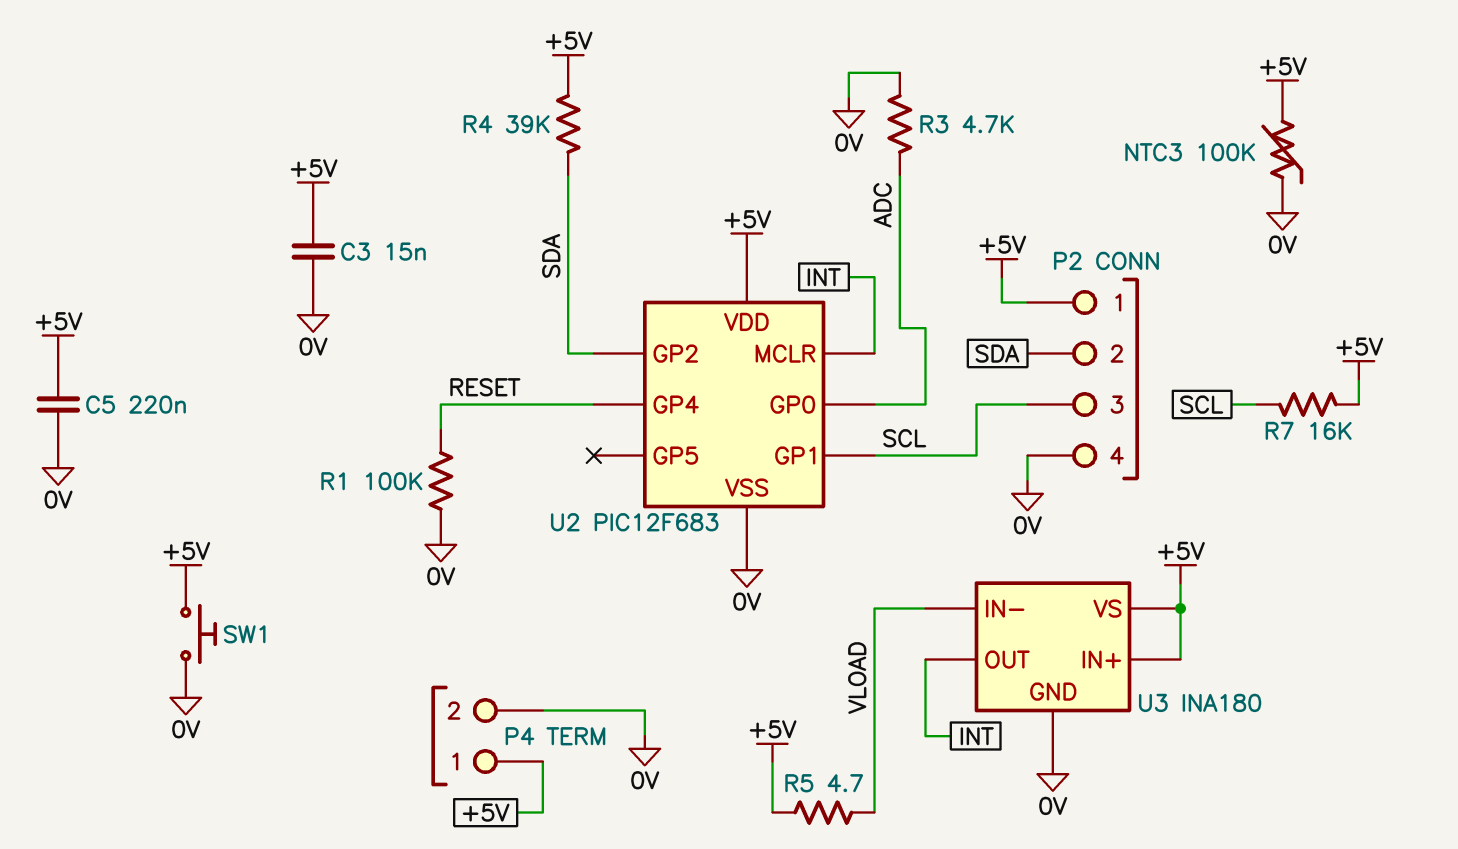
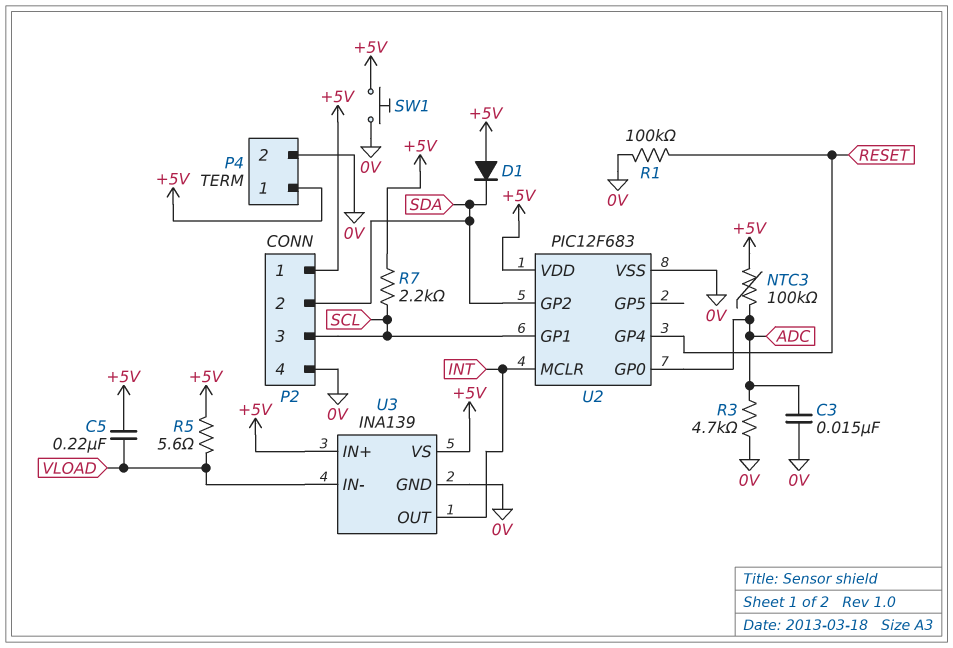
C3: 15nF (+5V, 0V) -> 15nF (0V, ADC)
C5: 220nF (+5V, 0V) -> 220nF (+5V, VLOAD)
D1: none -> diode (A +5V, K SDA)
NTC3: 100k (+5V, 0V) -> 100k (+5V, ADC)
R4: 39k (+5V, SDA) -> none
R5: 4.7 (+5V, VLOAD) -> 5.6 (+5V, VLOAD)
R7: 16k (+5V, SCL) -> 2.2k (+5V, SCL)
U3: INA180 -> INA139

